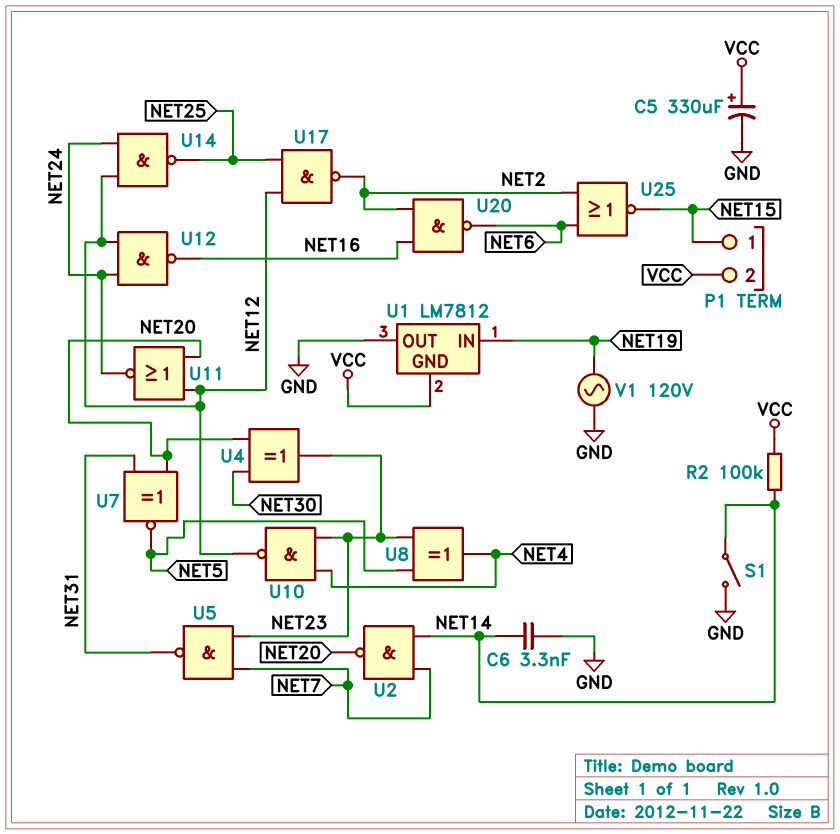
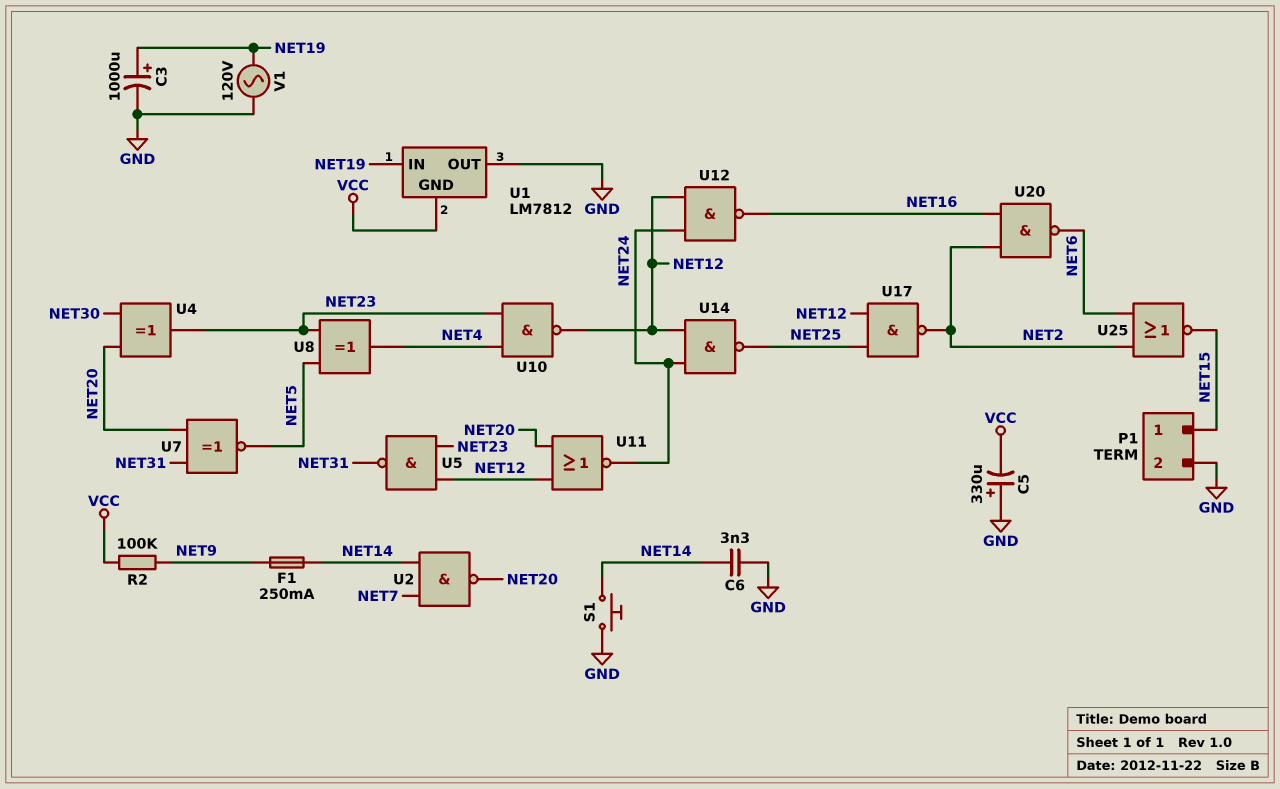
C3: none -> 1000uF (plus NET19, minus GND)
C5: 330uF (plus VCC, minus GND) -> 330uF (plus GND, minus VCC)
F1: none -> 250mA (NET9, NET14)
P1 pin 2: VCC -> GND
R2: 100k (NET14, VCC) -> 100k (NET9, VCC)
S1: switch (GND, NET14) -> button (GND, NET14)
U5: NAND (in NET7, in NET23, out NET31) -> NAND (in NET12, in NET23, out NET31)

